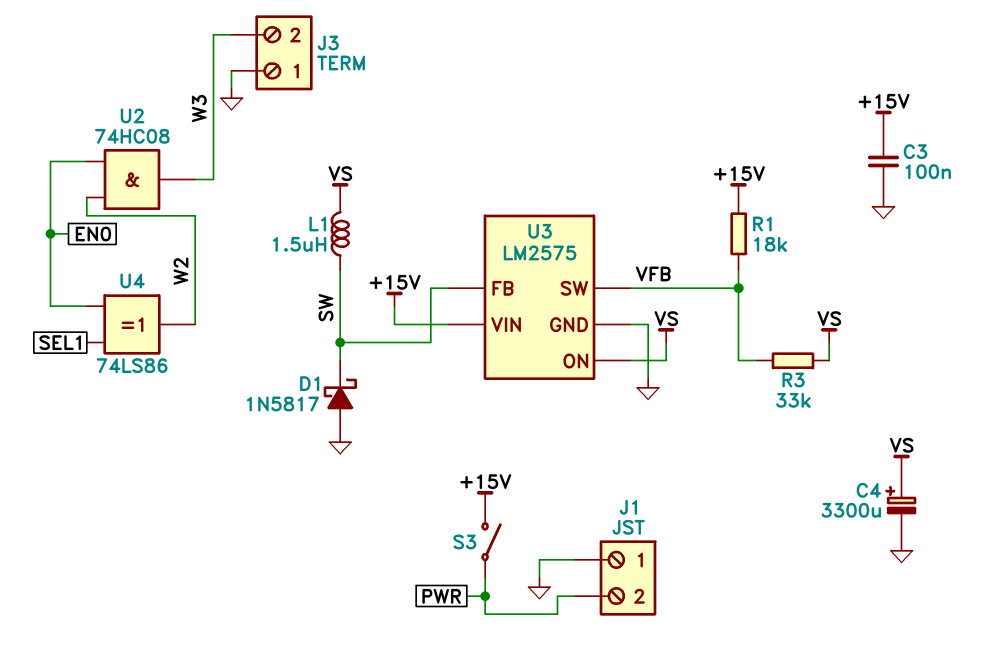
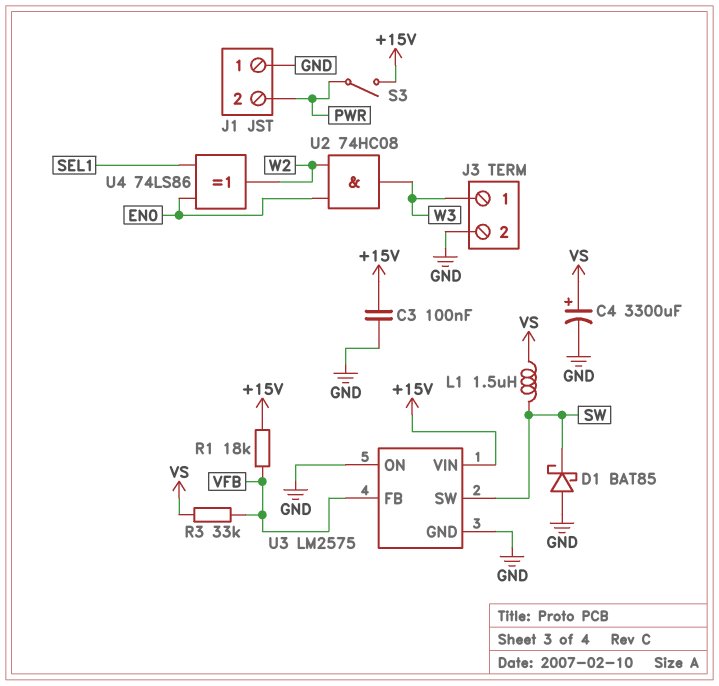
D1: schottky 1N5817 (A GND, K SW) -> schottky BAT85 (A GND, K SW)
J3 pin 1: GND -> W3
J3 pin 2: W3 -> GND
U3 pin FB: SW -> VFB
U3 pin ON: VS -> GND
U3 pin SW: VFB -> SW

